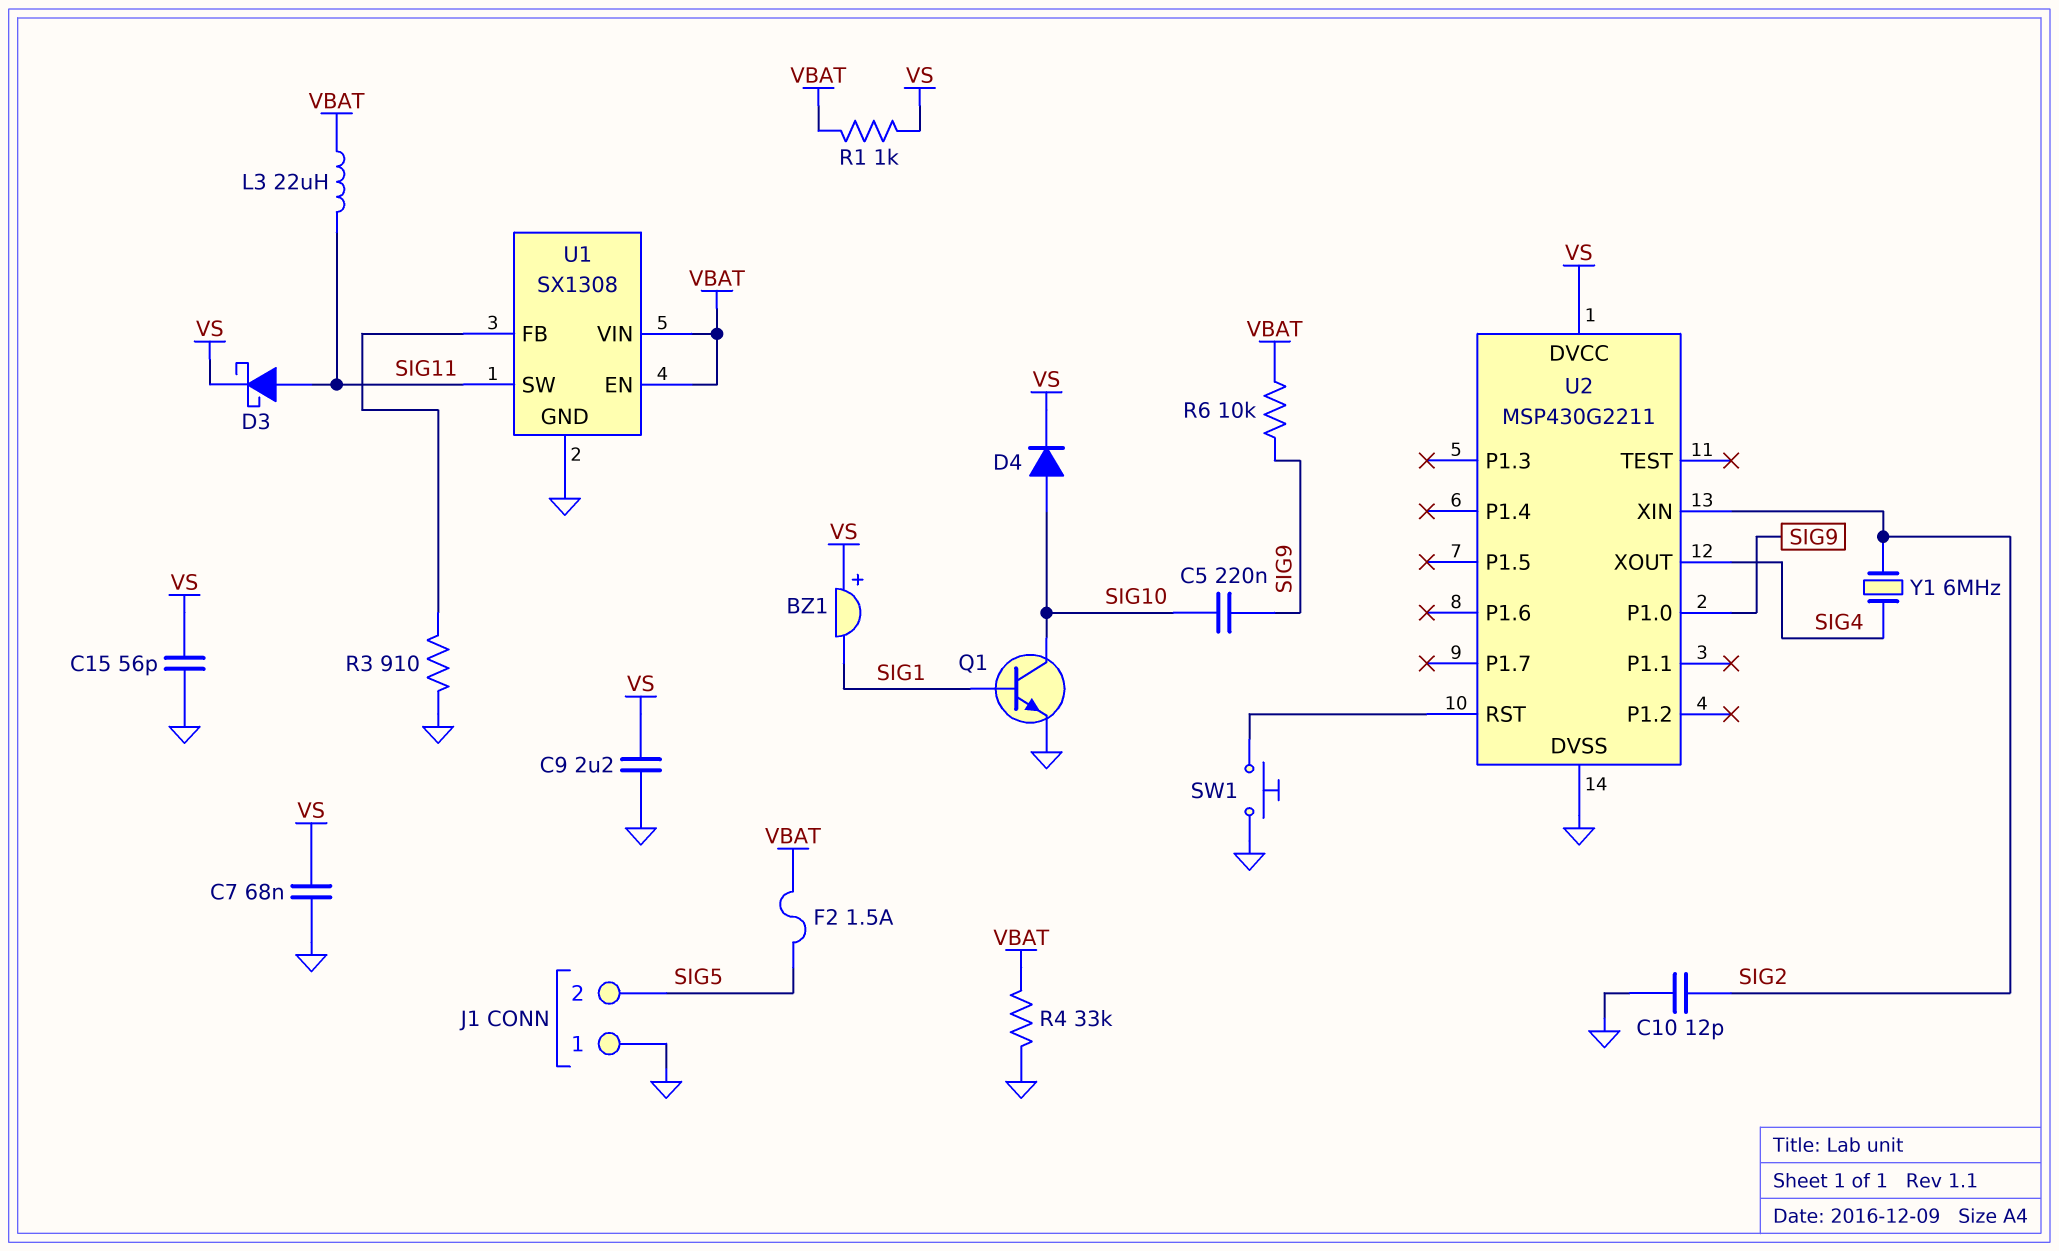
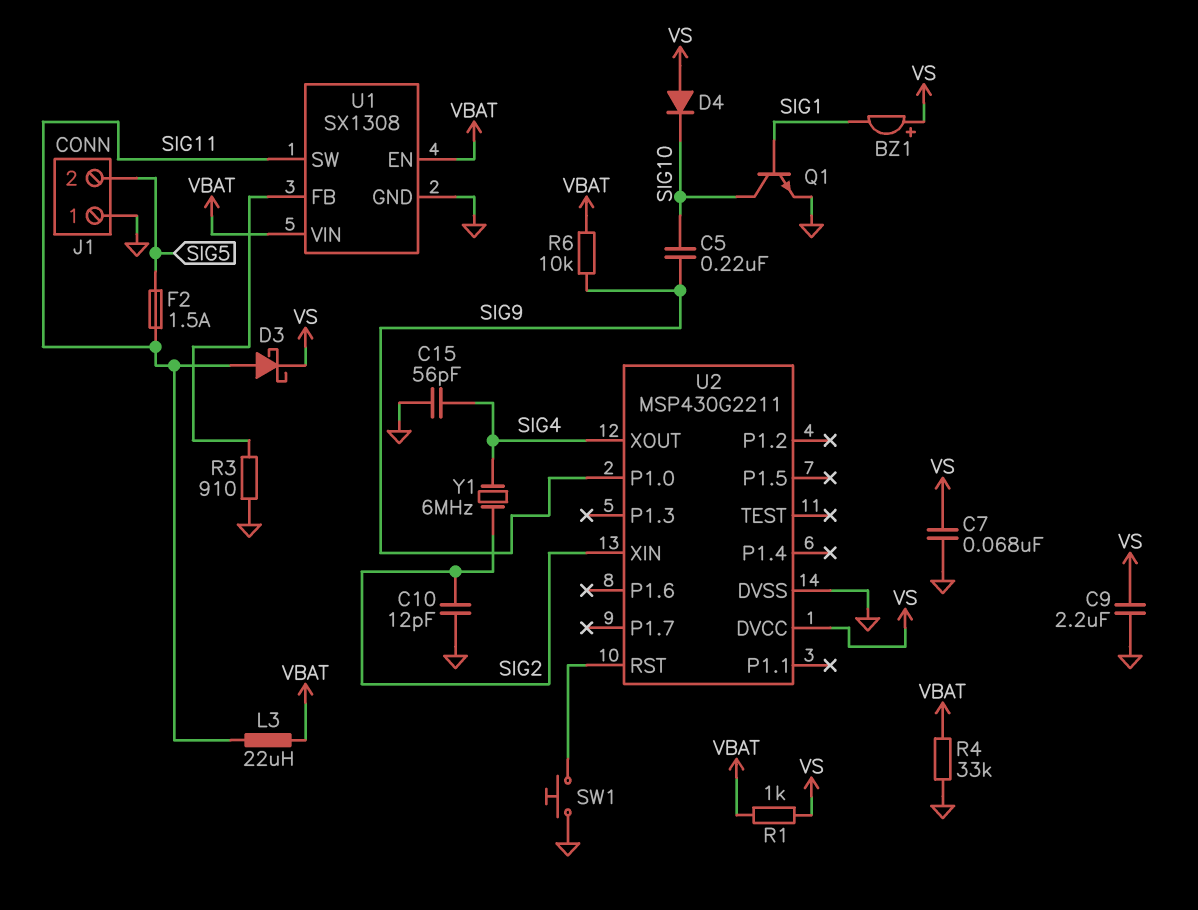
C15: 56pF (GND, VS) -> 56pF (GND, SIG4)
D4: diode (A SIG10, K VS) -> diode (A VS, K SIG10)
F2: 1.5A (SIG5, VBAT) -> 1.5A (SIG5, SIG11)

